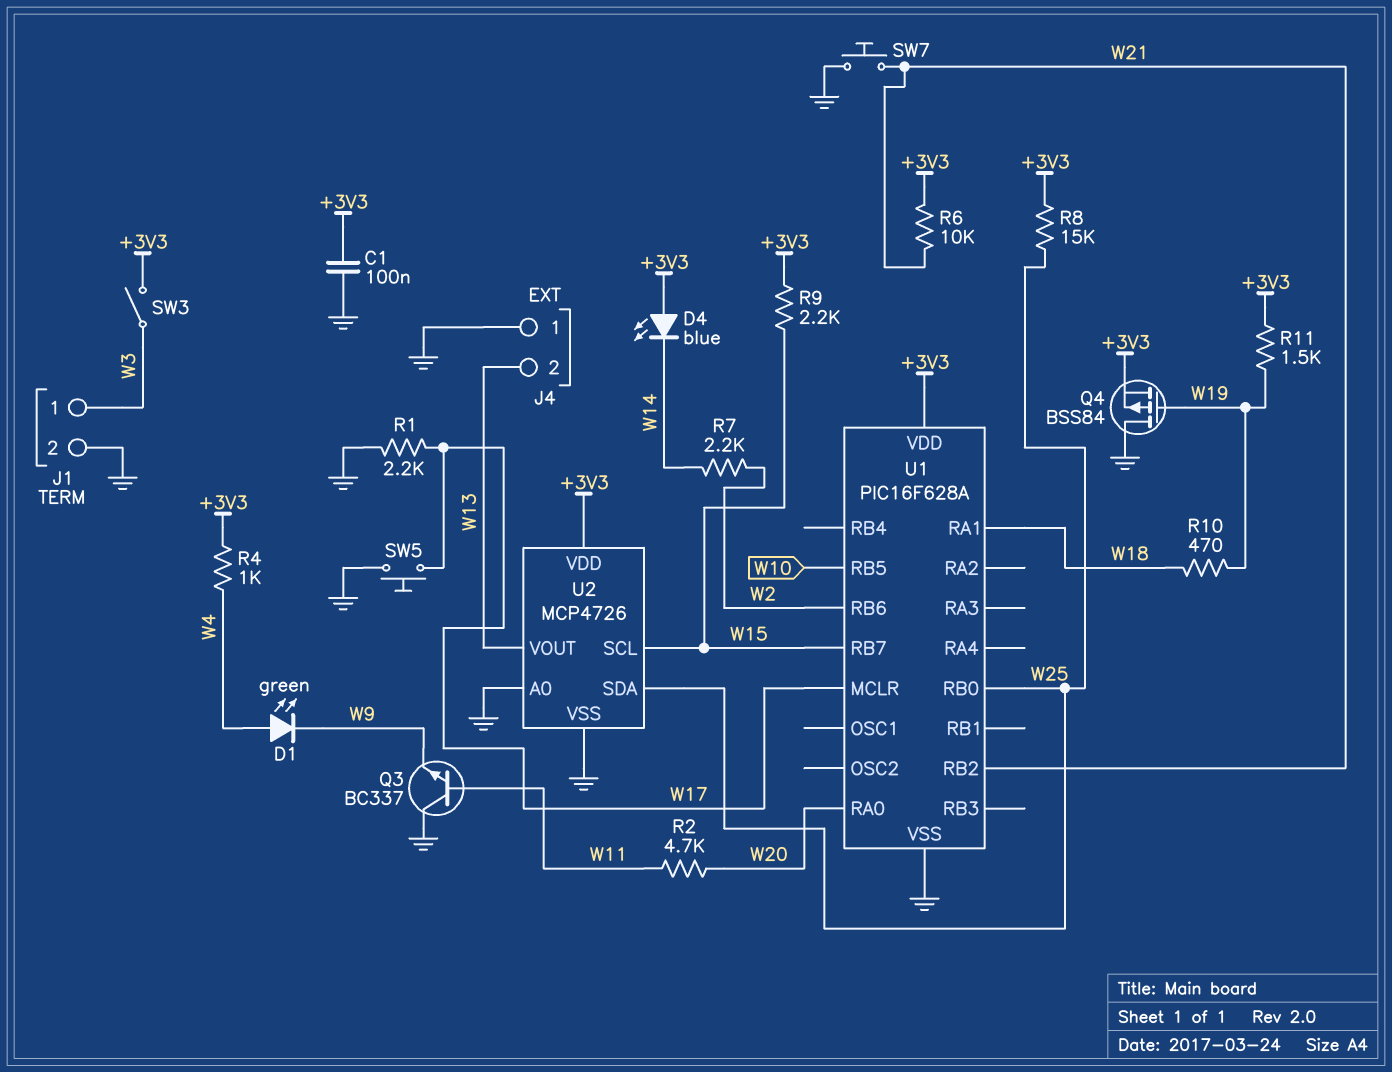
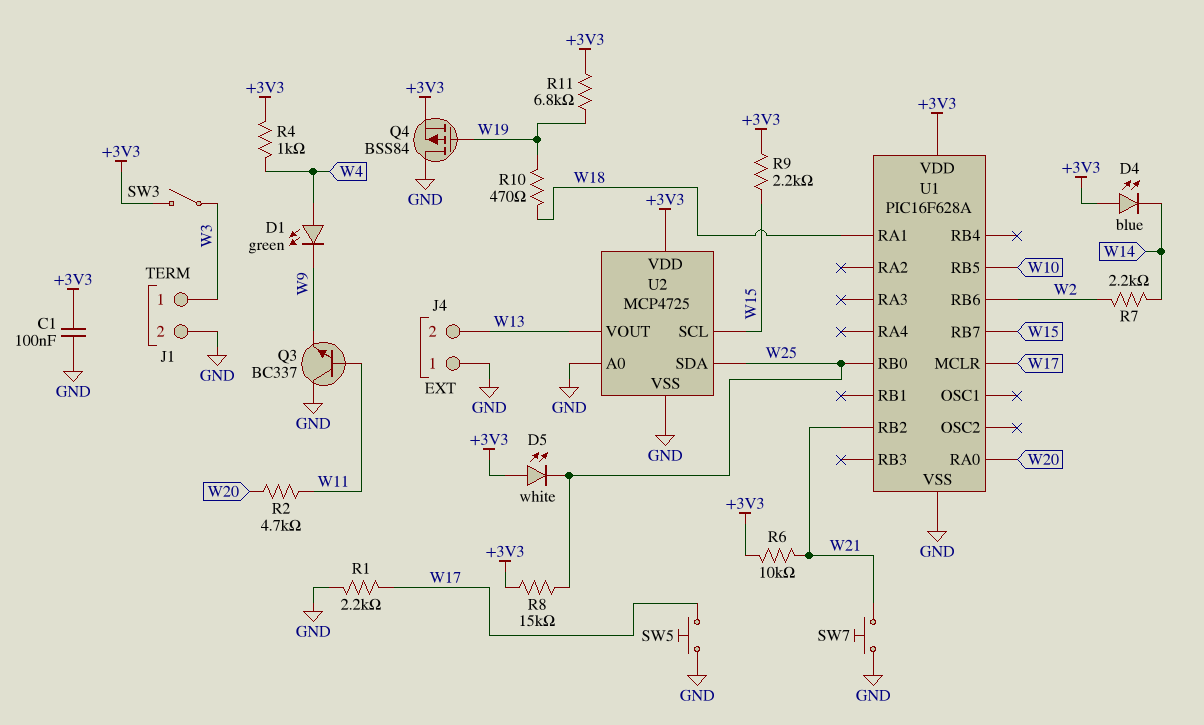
D5: none -> LED white (A +3V3, K W25)
R11: 1.5k (+3V3, W19) -> 6.8k (+3V3, W19)
U2: MCP4726 -> MCP4725

